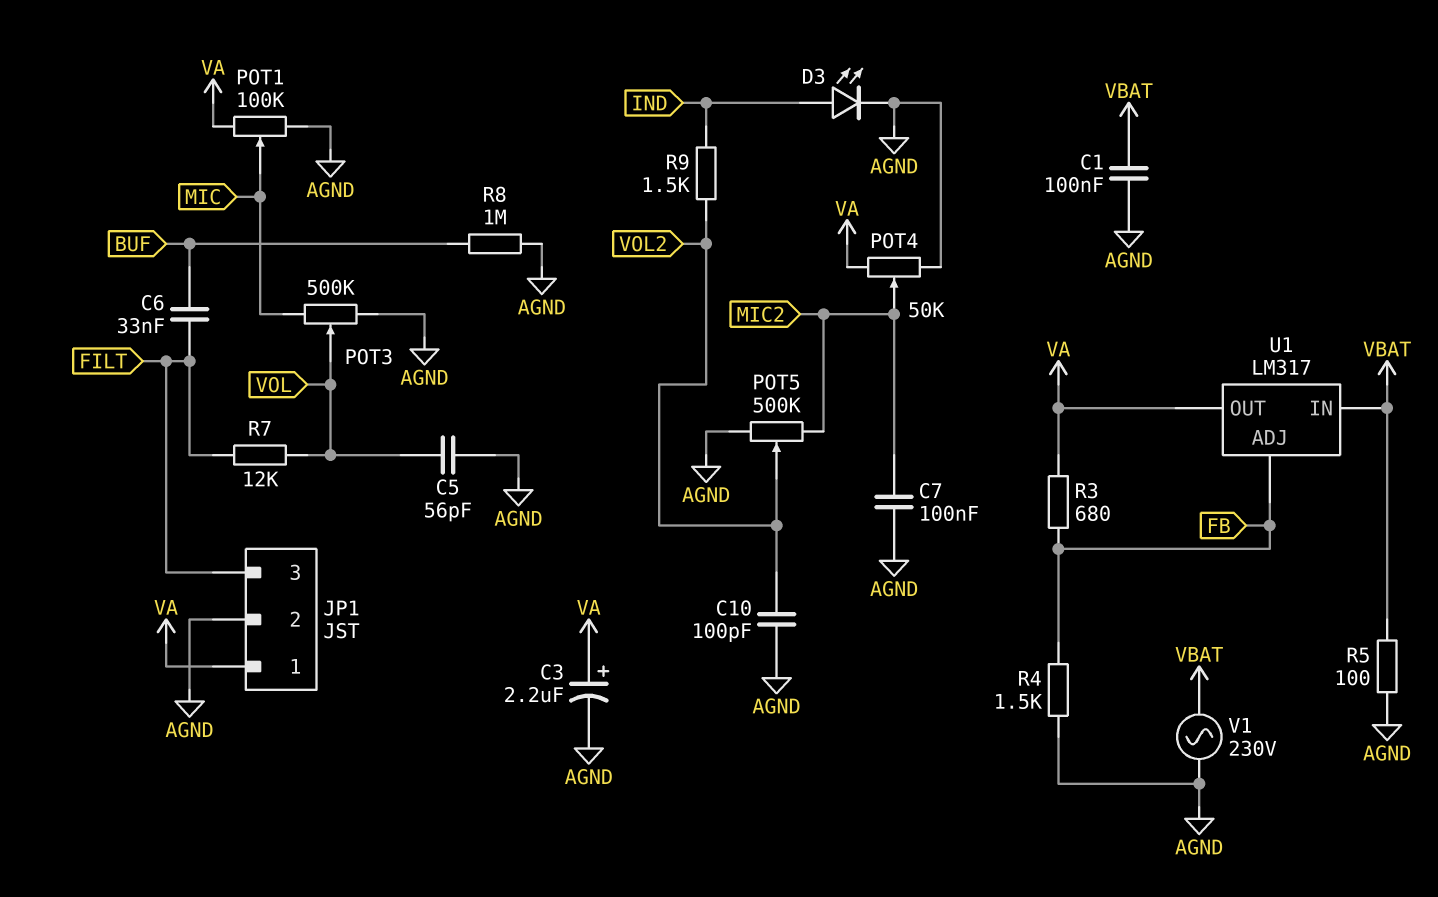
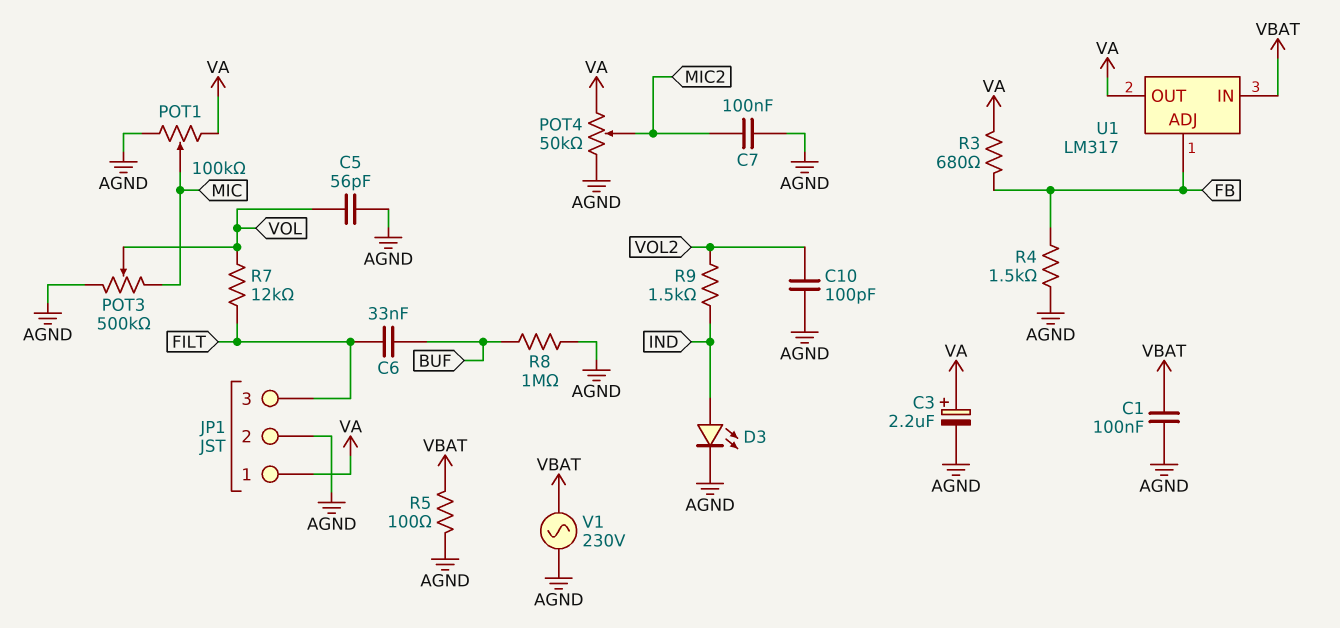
POT5: 500k (AGND, MIC2, wiper VOL2) -> none

